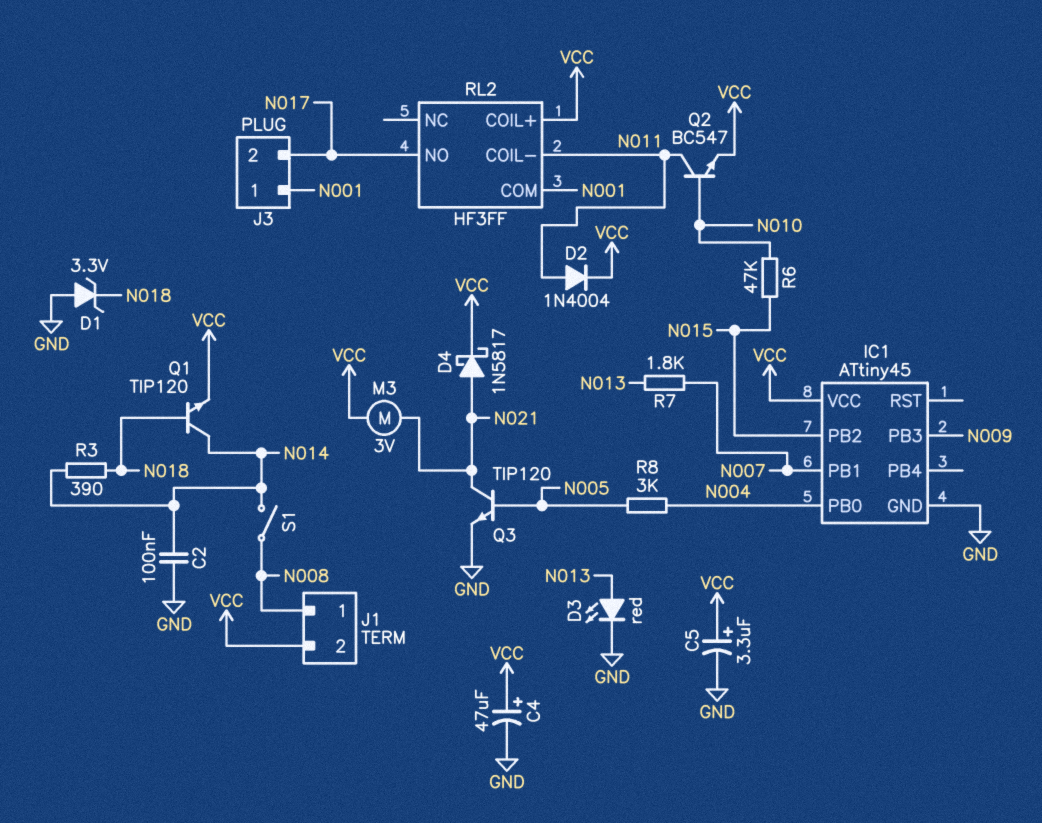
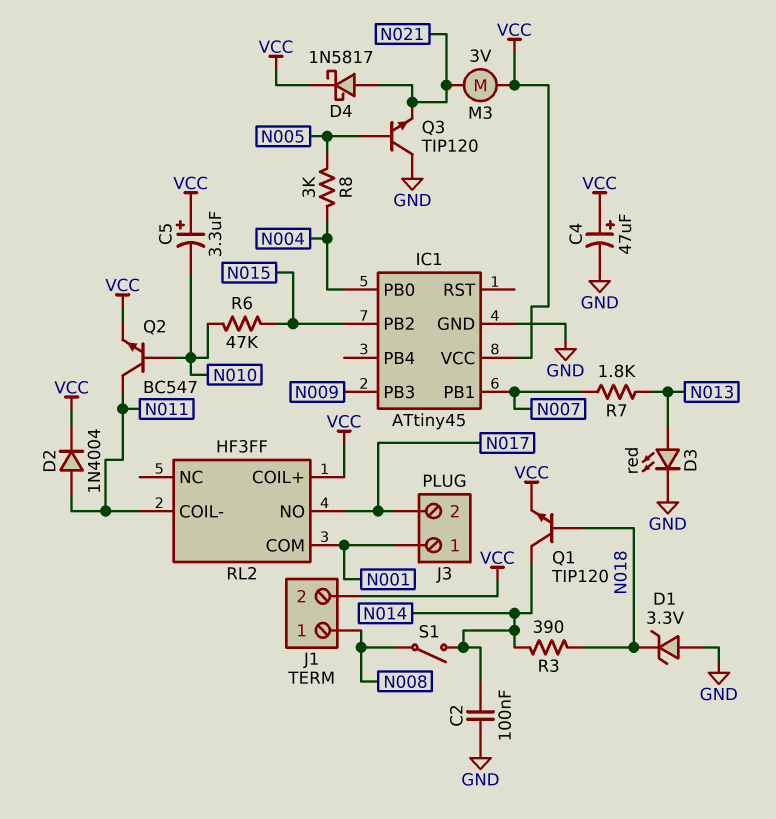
C5: 3.3uF (plus VCC, minus GND) -> 3.3uF (plus VCC, minus N010)
Q3: NPN TIP120 (B N005, C N021, E GND) -> NPN TIP120 (B N005, C GND, E N021)

